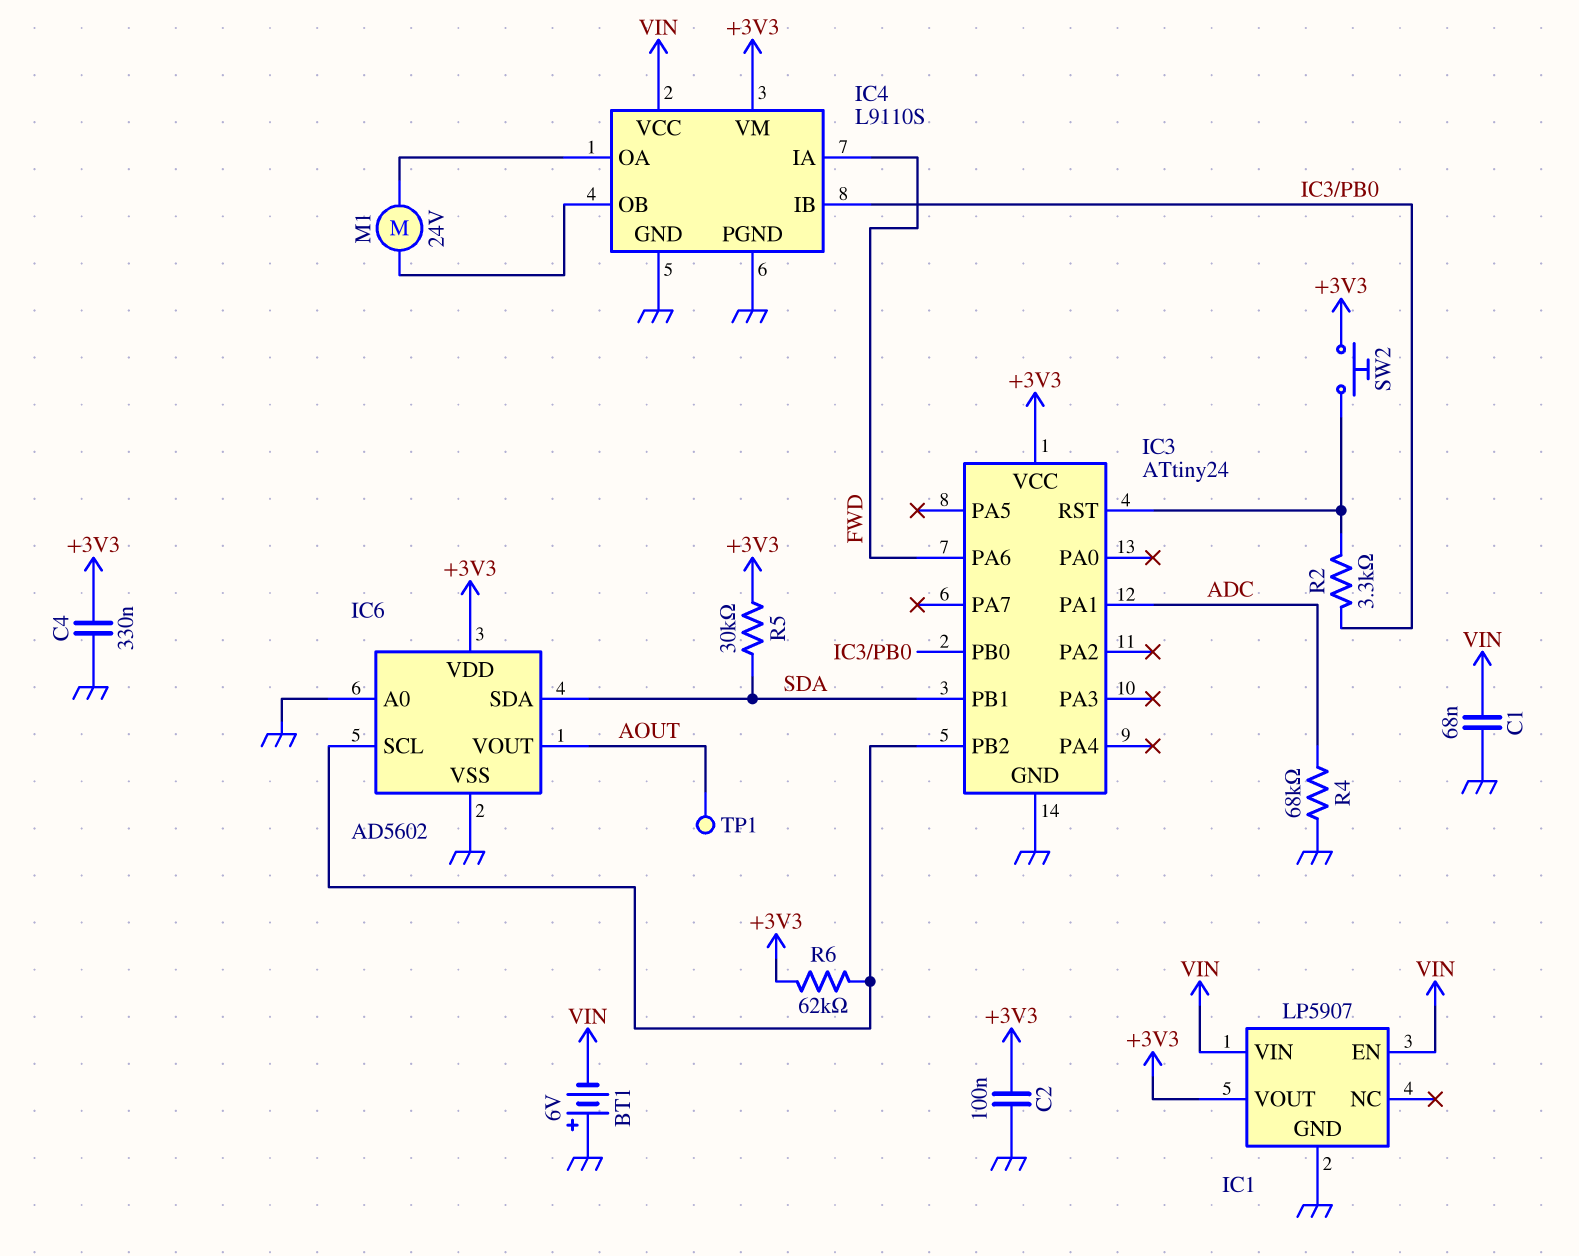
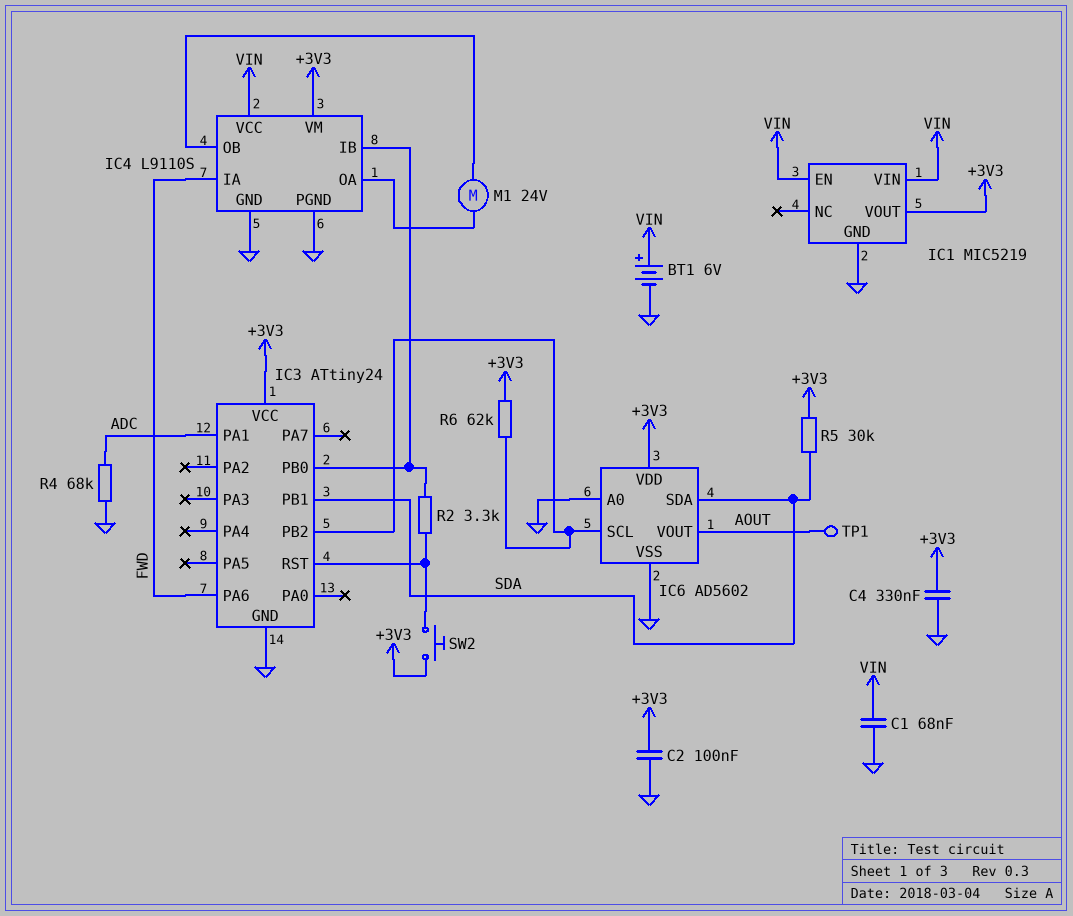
BT1: 6V (plus GND, minus VIN) -> 6V (plus VIN, minus GND)
IC1: LP5907 -> MIC5219

